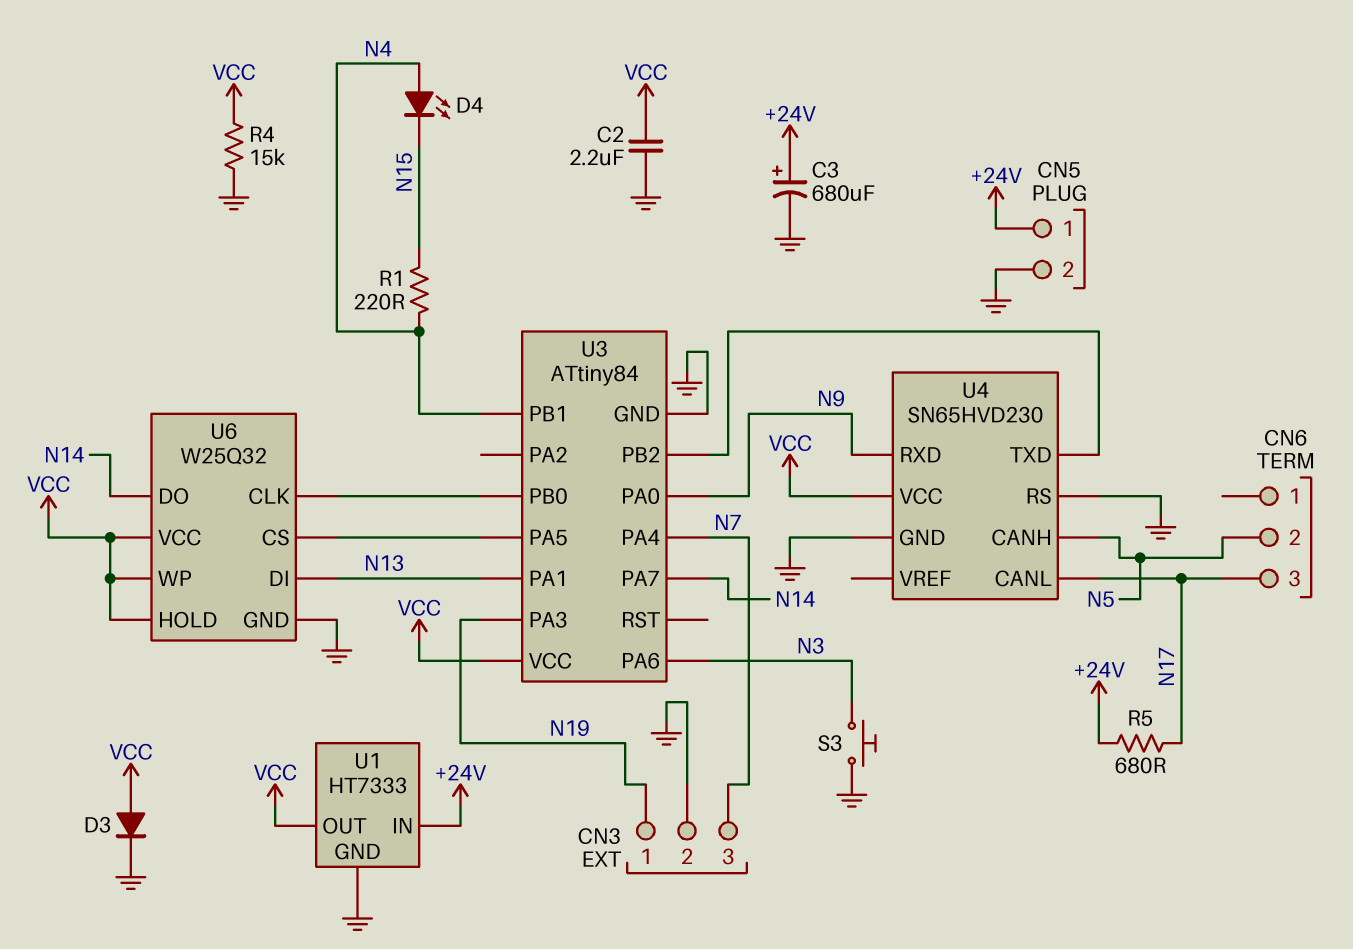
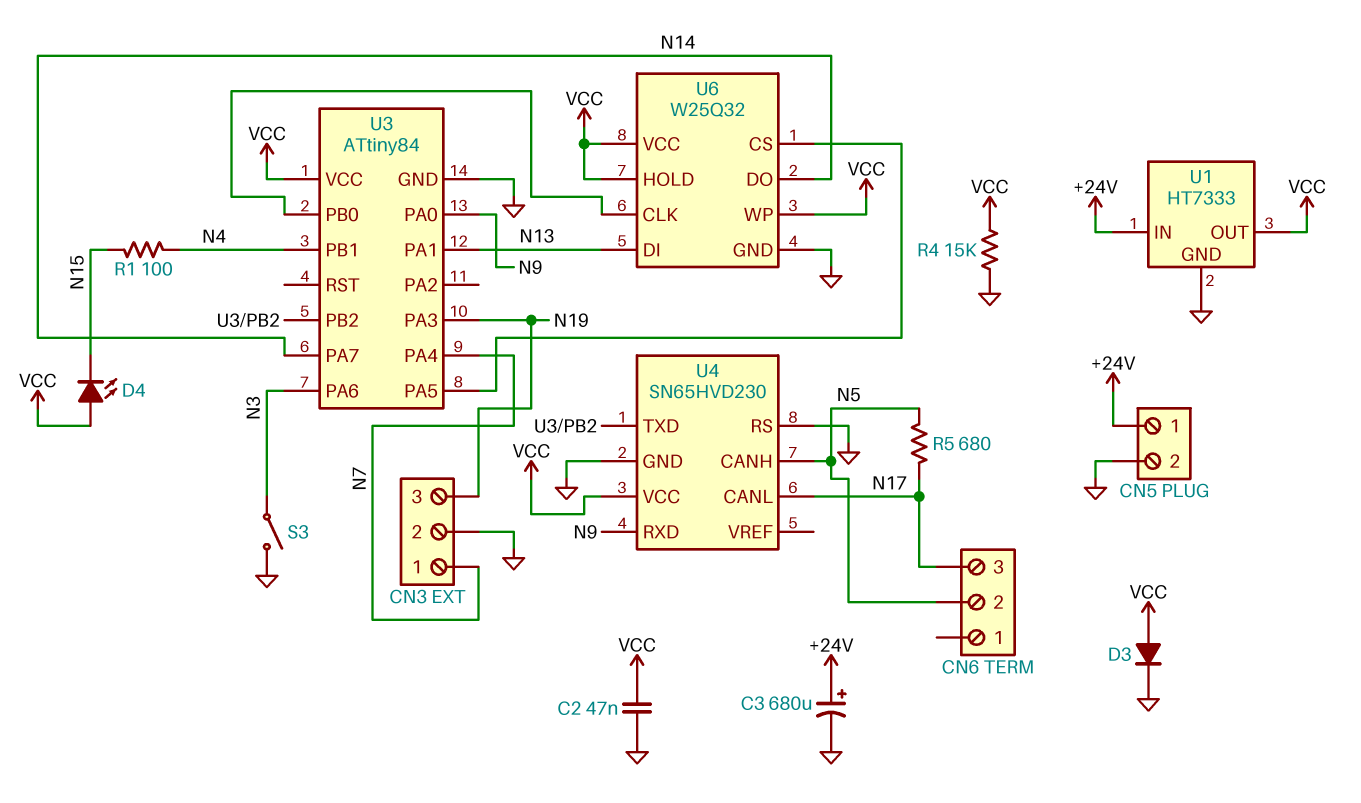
C2: 2.2uF (GND, VCC) -> 47nF (GND, VCC)
CN3 pin 1: N19 -> N7
CN3 pin 3: N7 -> N19
D4: LED (A N4, K N15) -> LED (A VCC, K N15)
R1: 220 (N4, N15) -> 100 (N4, N15)
R5: 680 (+24V, N17) -> 680 (N5, N17)
S3: button (GND, N3) -> switch (GND, N3)

